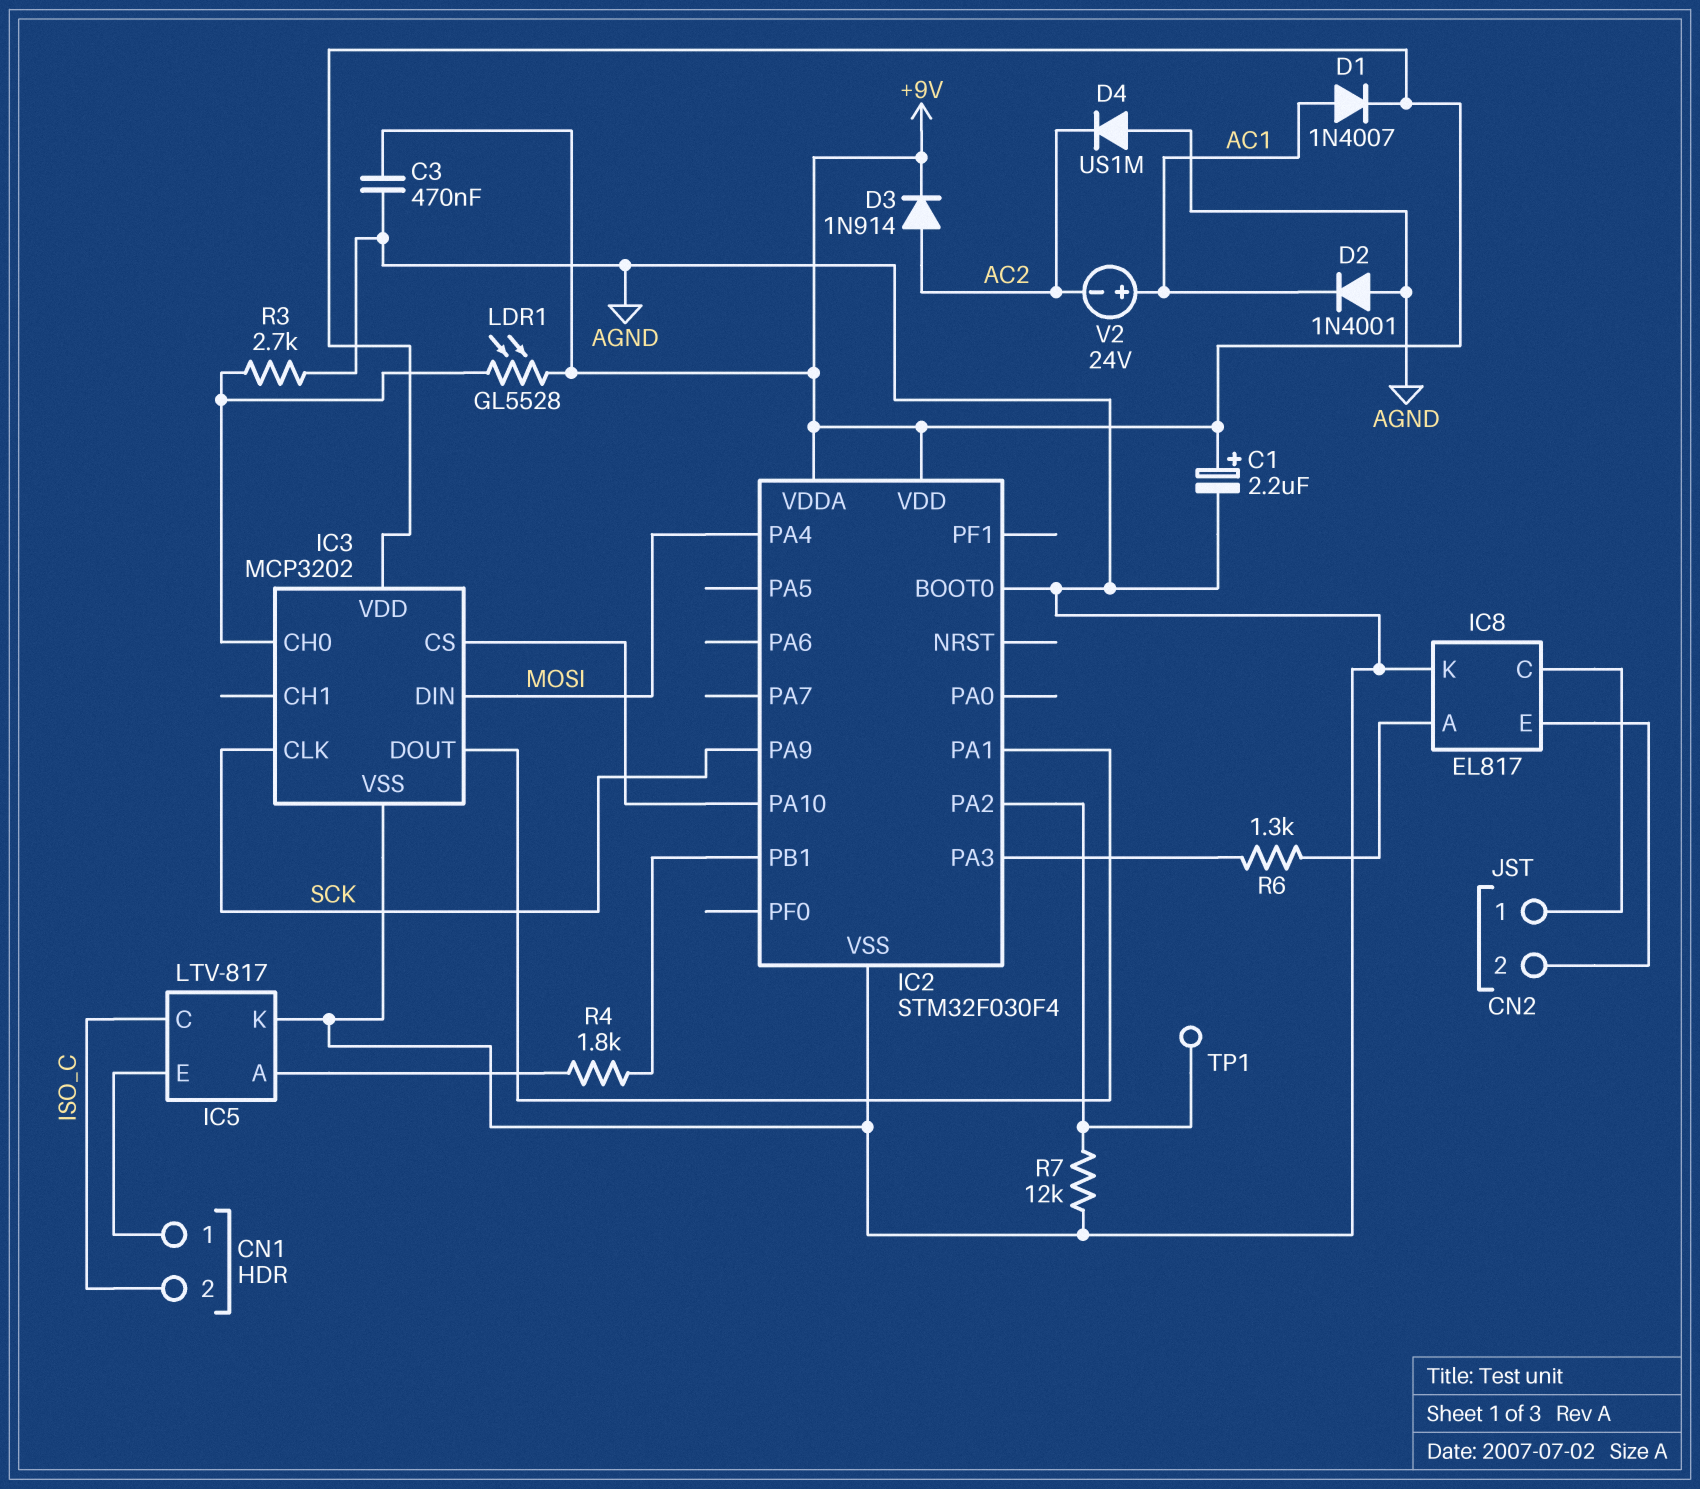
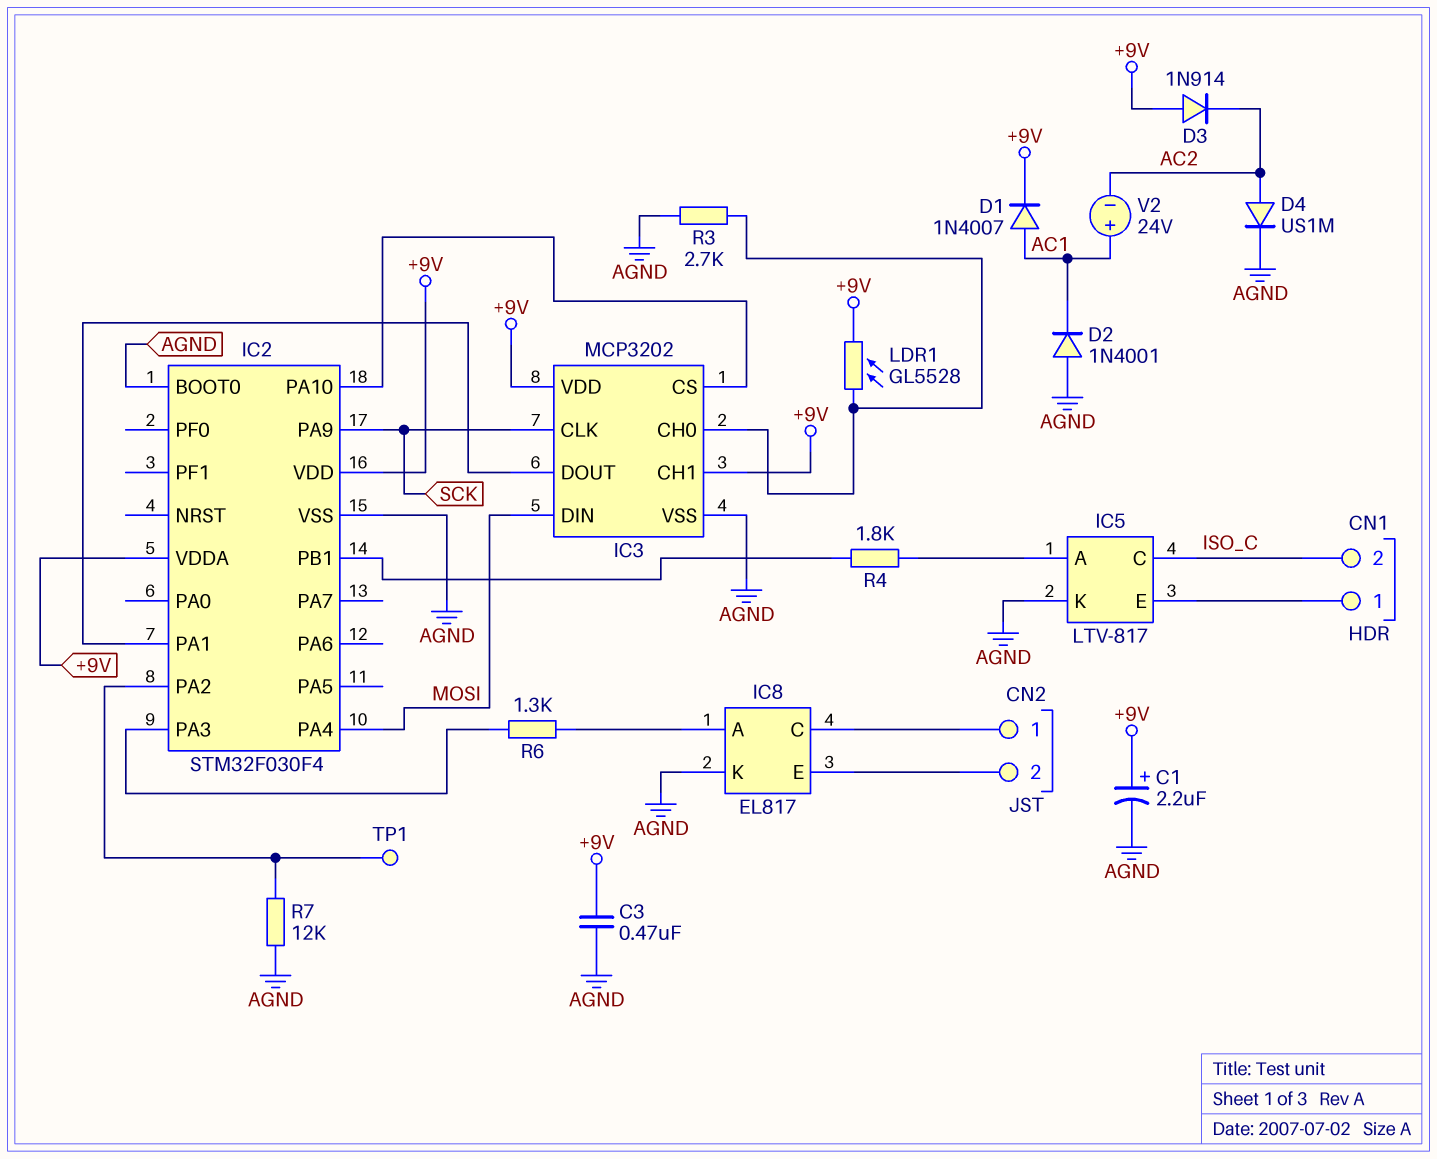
D3: diode 1N914 (A AC2, K +9V) -> diode 1N914 (A +9V, K AC2)
D4: diode US1M (A AGND, K AC2) -> diode US1M (A AC2, K AGND)
IC3 pin CH1: none -> +9V

